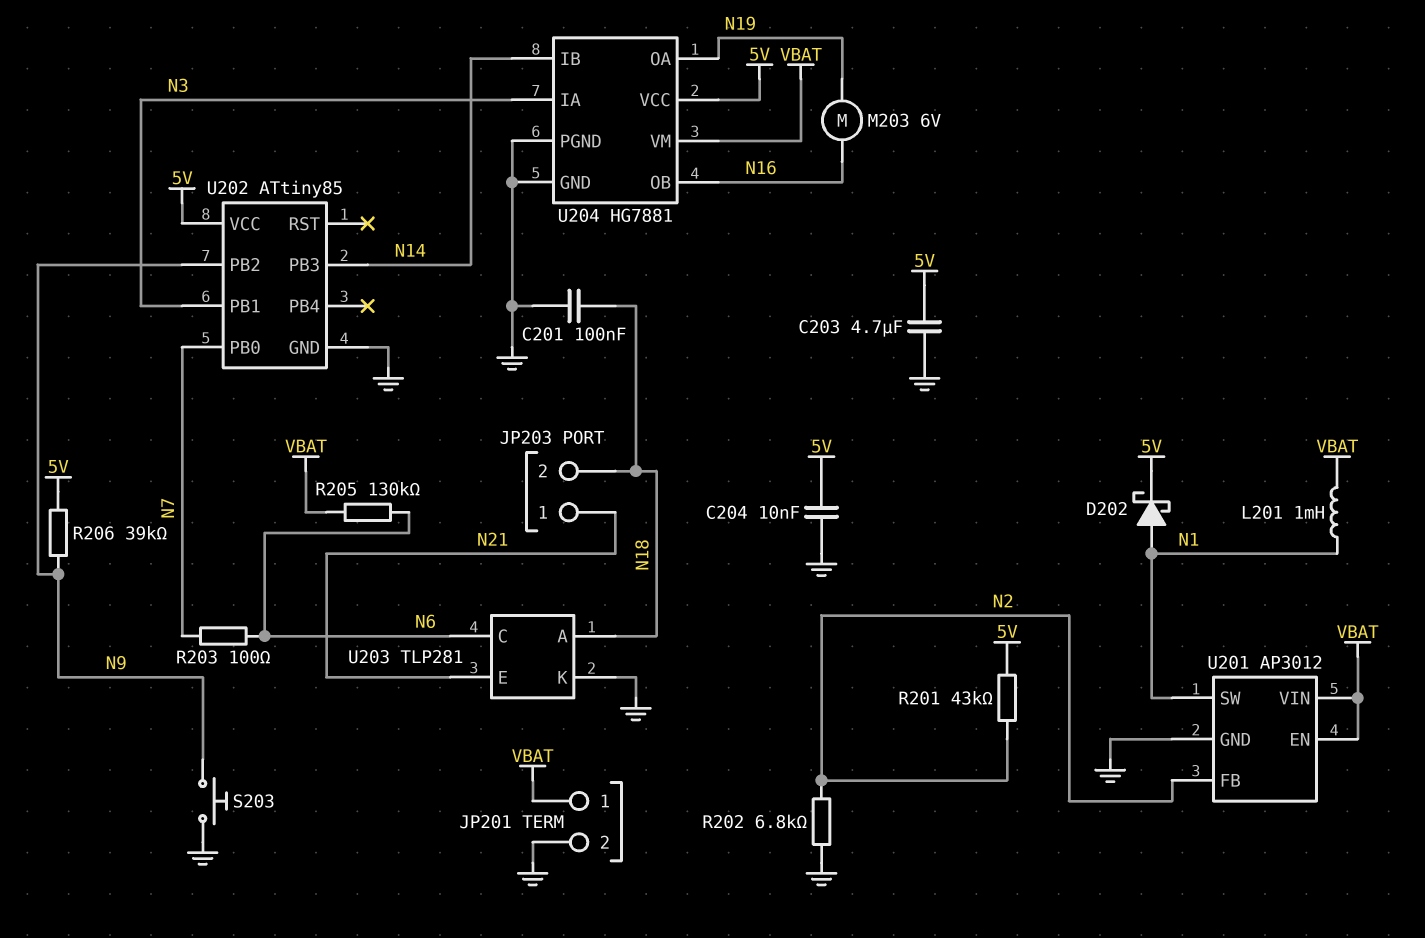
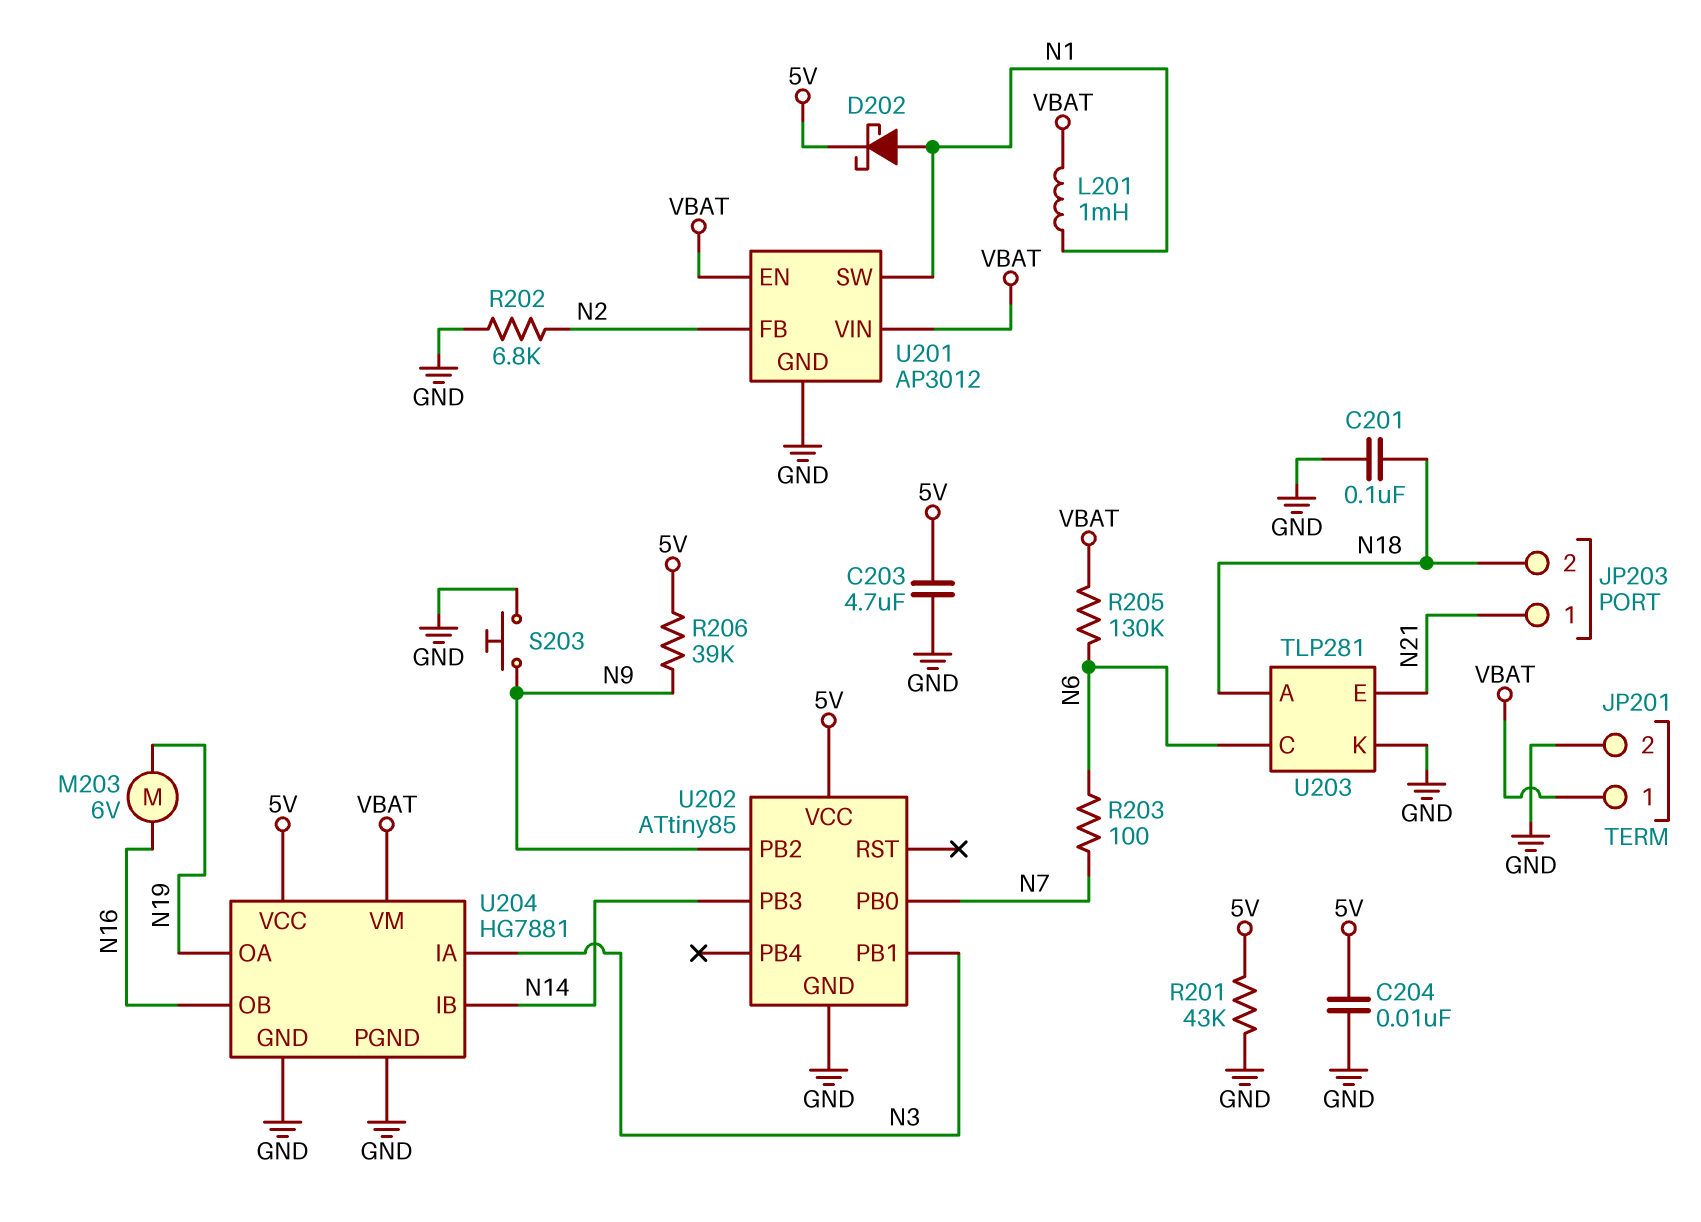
R201: 43k (5V, N2) -> 43k (5V, GND)

